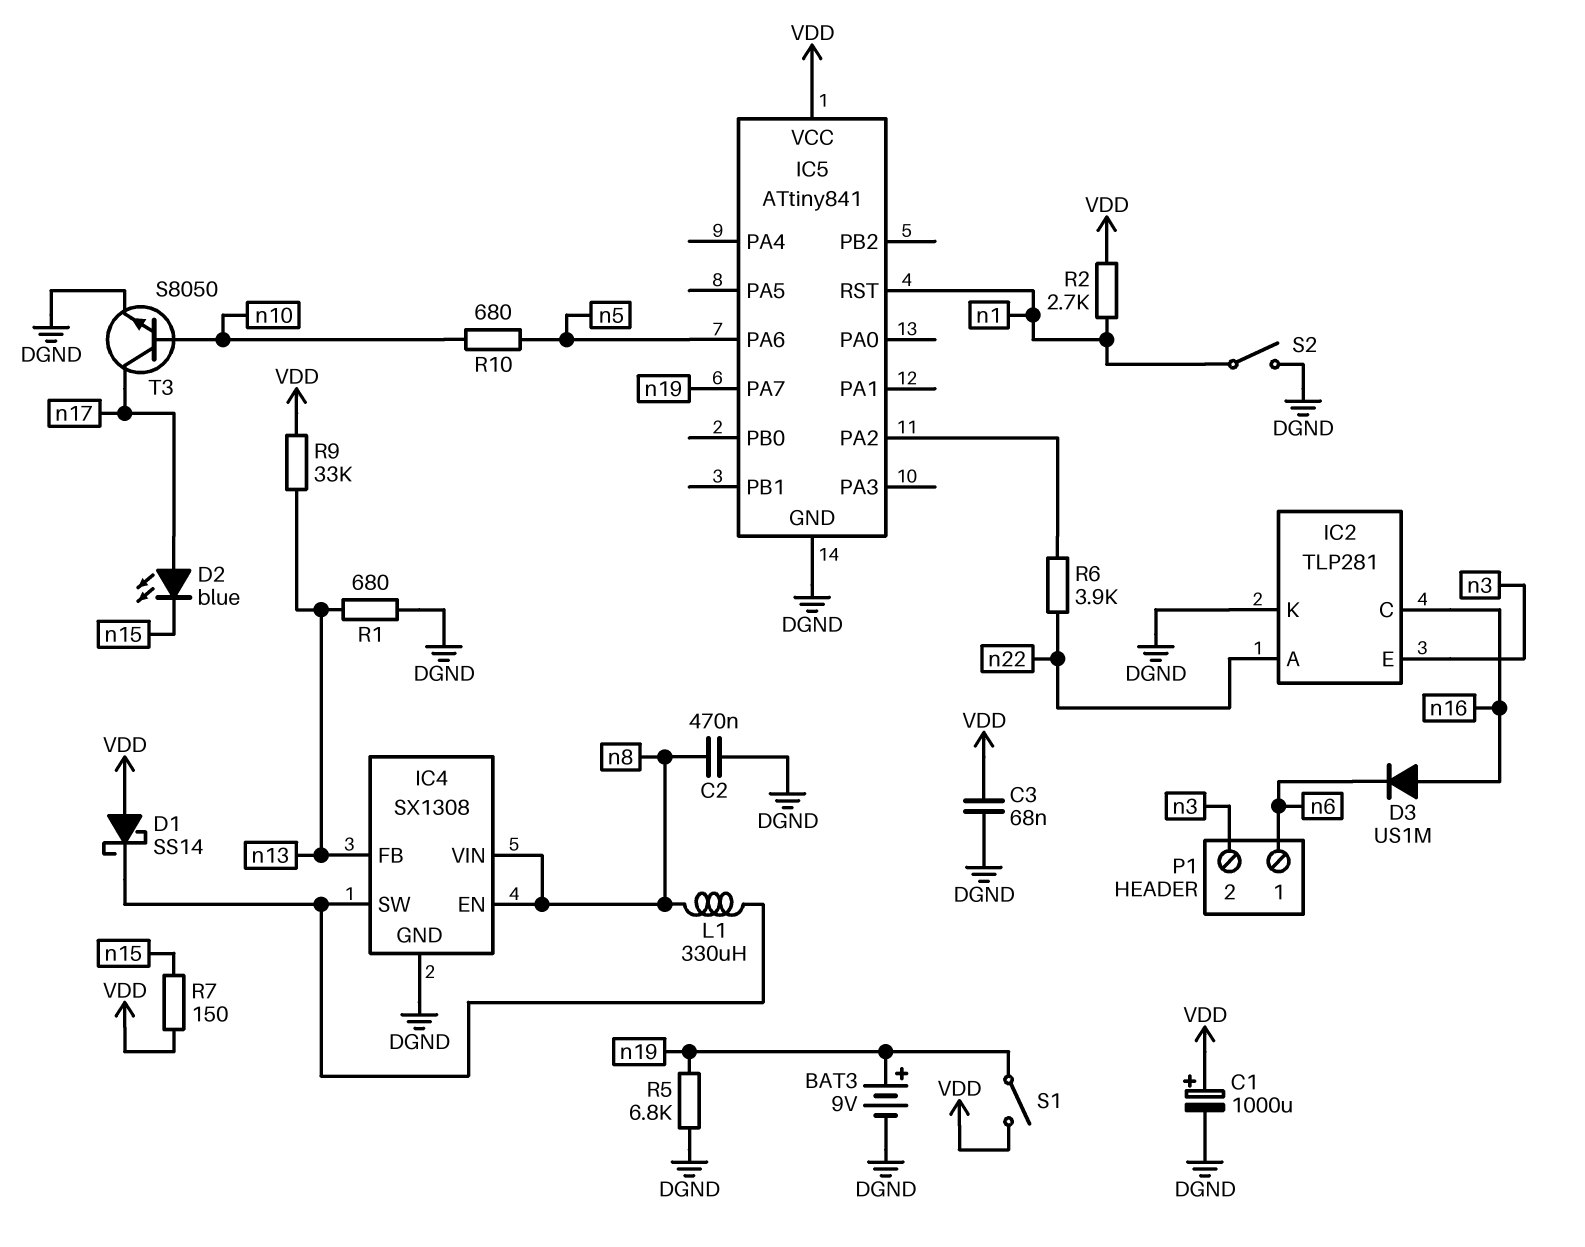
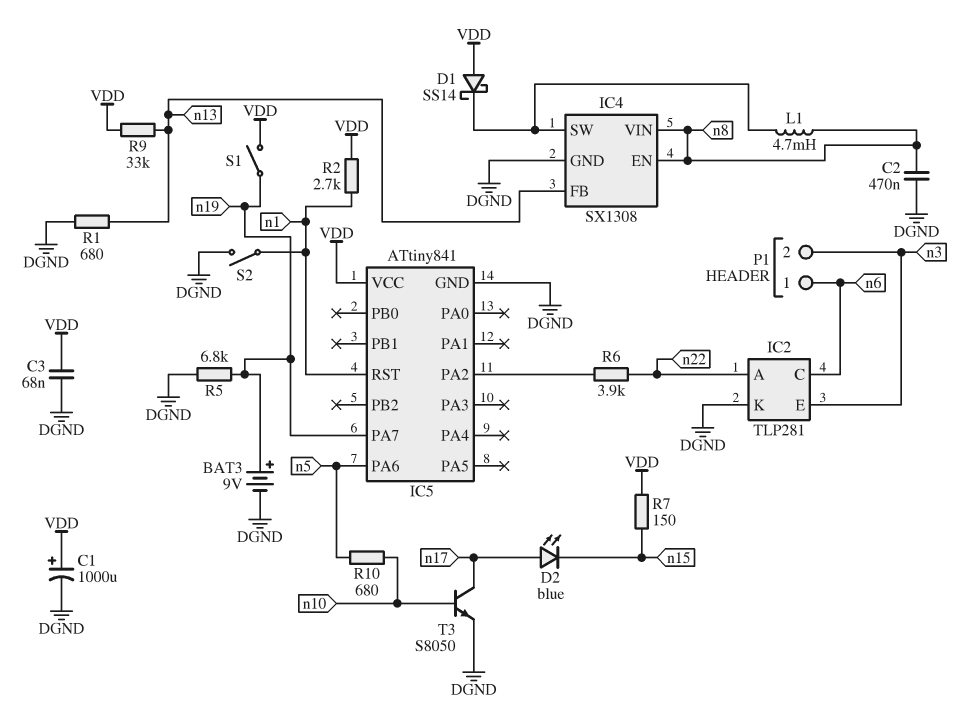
D3: diode US1M (A n16, K n6) -> none
IC2 pin C: n16 -> n6
L1: 330uH (IC4/SW, n8) -> 4.7mH (IC4/SW, n8)

